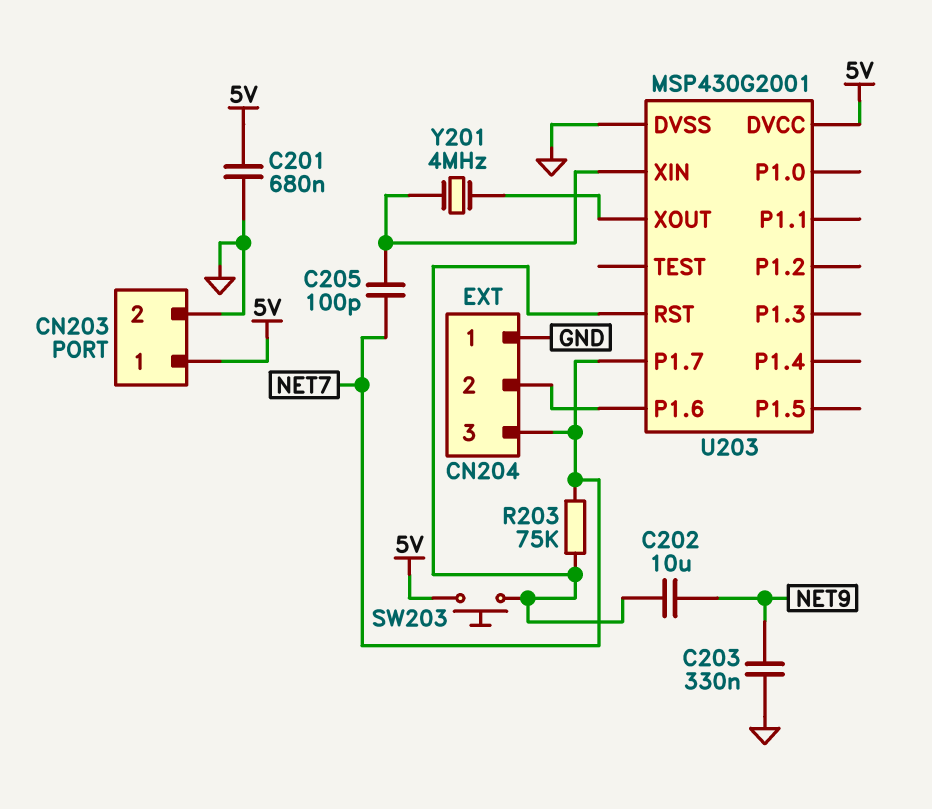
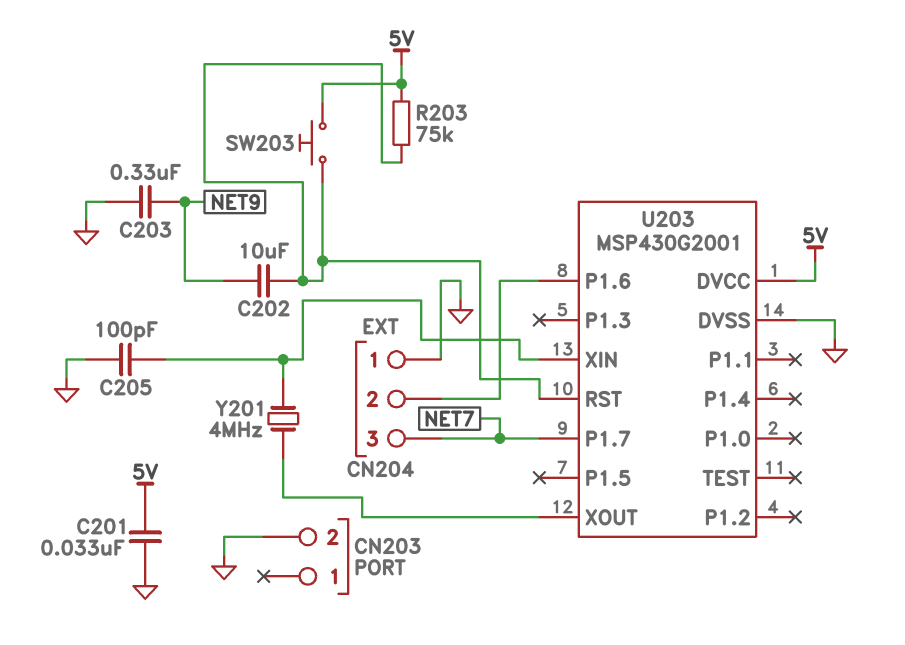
C201: 680nF (5V, GND) -> 33nF (5V, GND)
C205: 100pF (NET7, U203/XIN) -> 100pF (GND, U203/XIN)
CN203 pin 1: 5V -> none
R203: 75k (NET7, U203/RST) -> 75k (5V, U203/RST)

